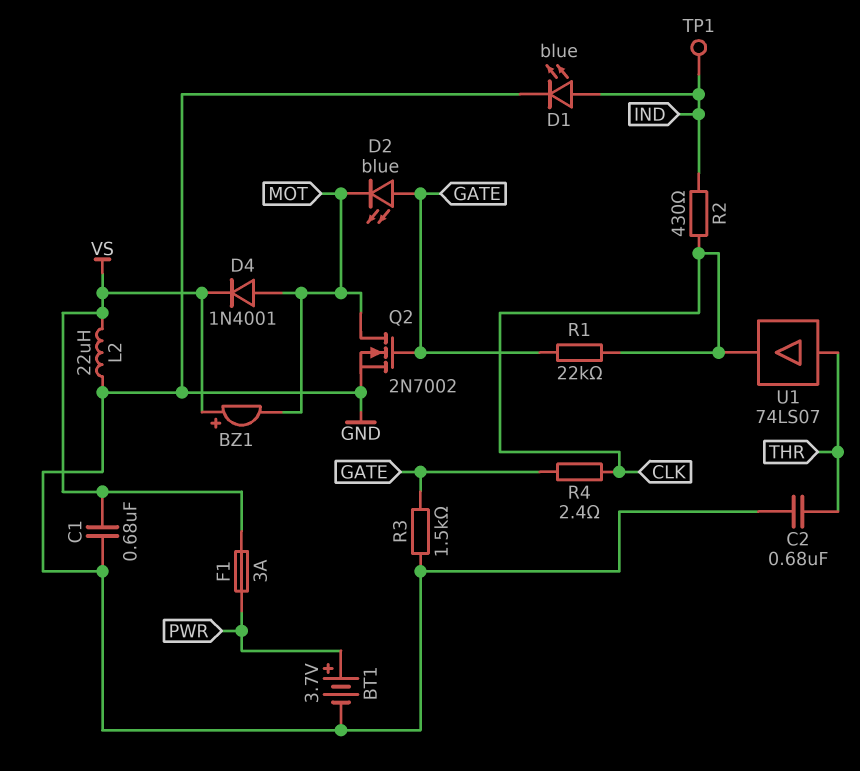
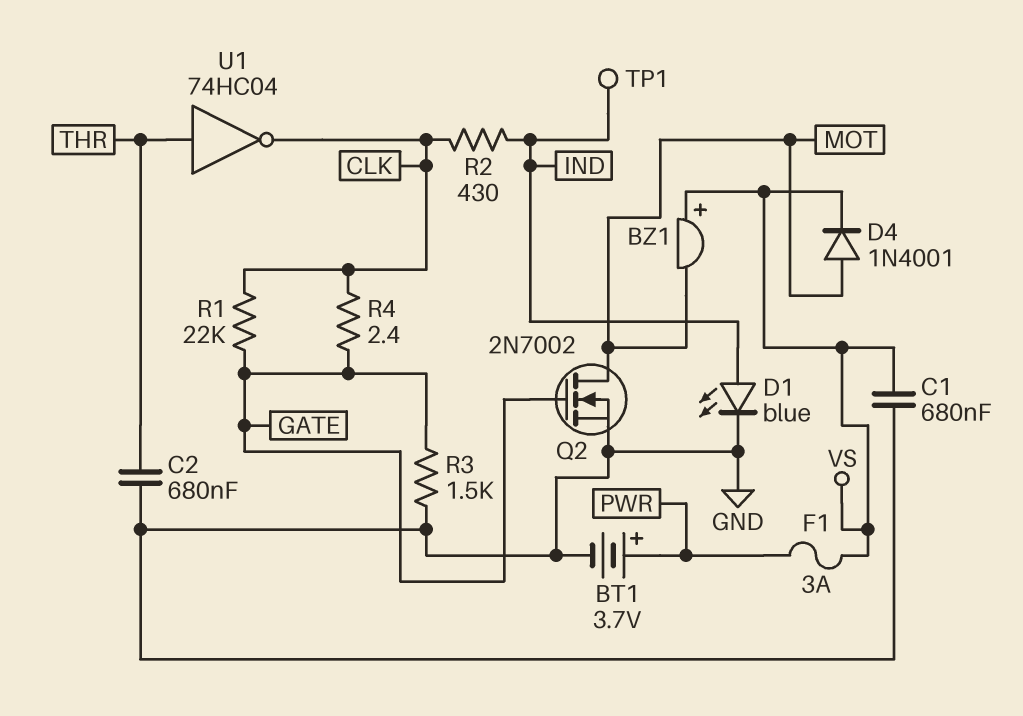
D2: LED blue (A GATE, K MOT) -> none
L2: 22uH (GND, VS) -> none
U1: buffer 74LS07 (in THR, out CLK) -> NOT 74HC04 (in THR, out CLK)

